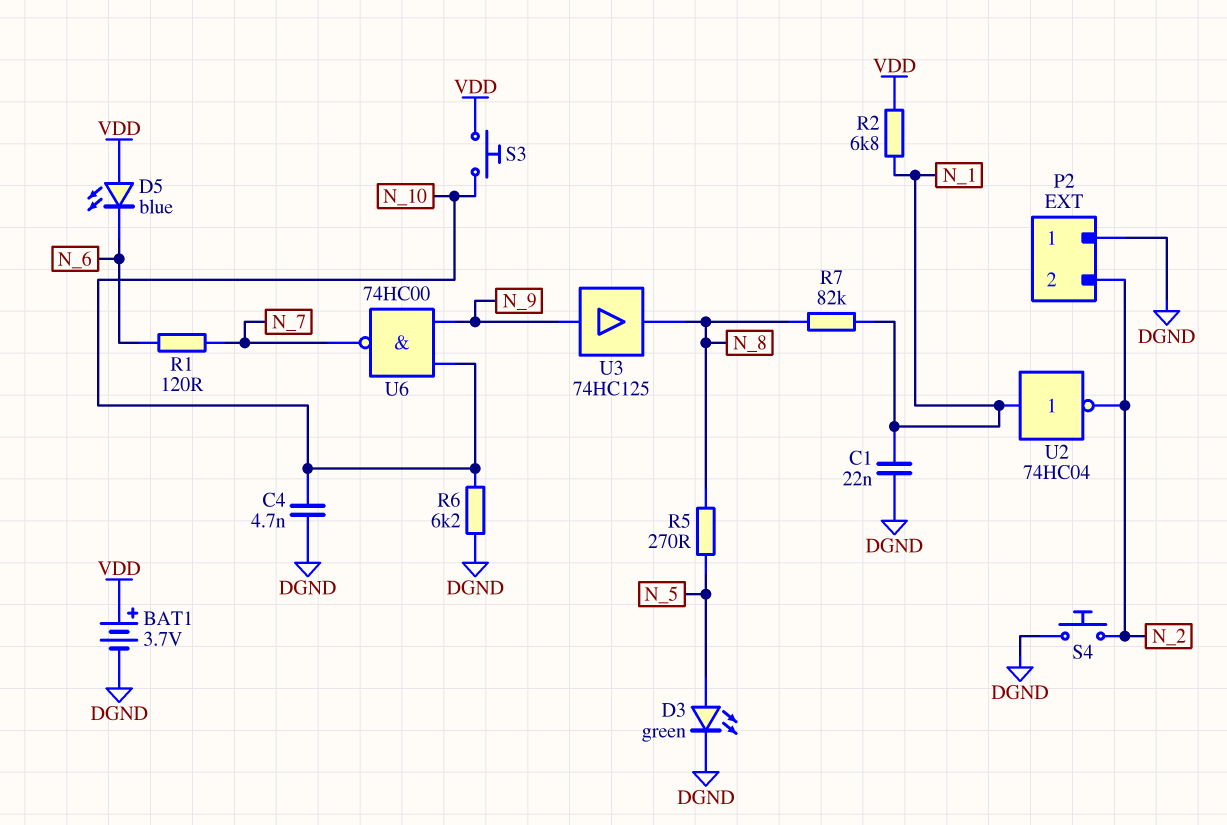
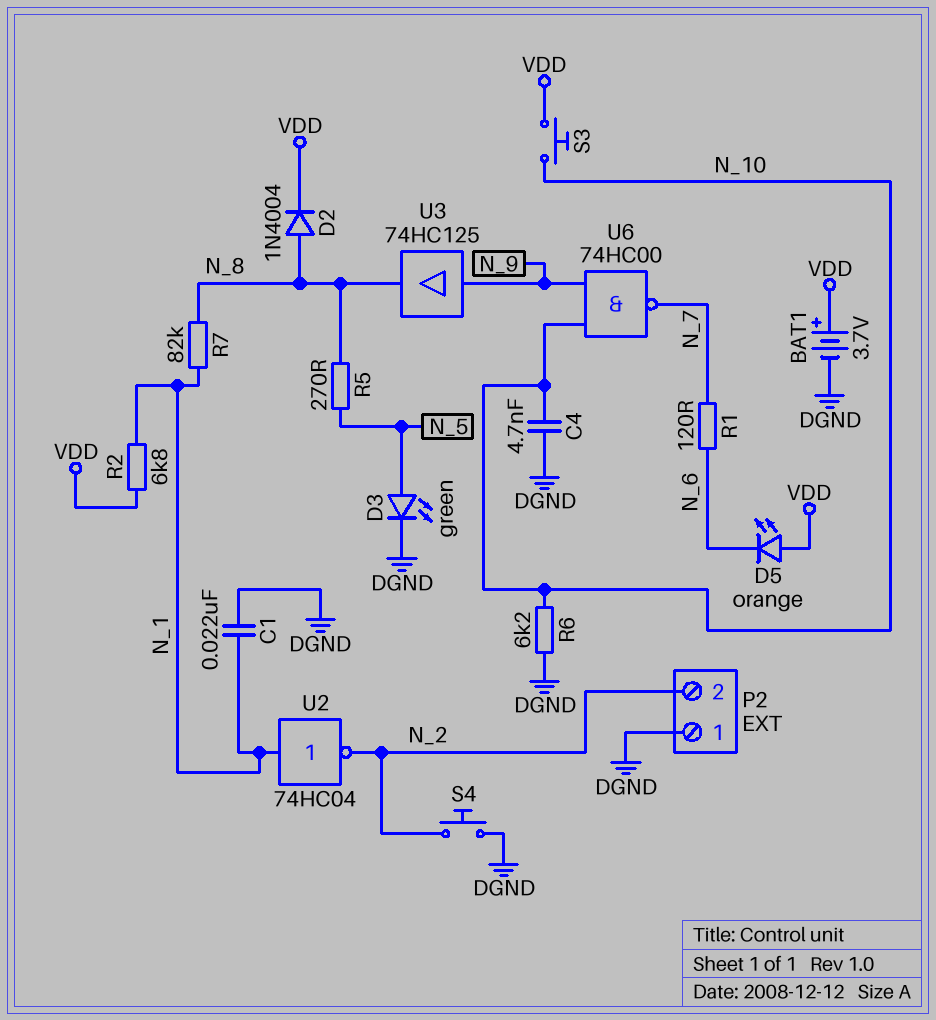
D2: none -> diode 1N4004 (A N_8, K VDD)
D5: LED blue (A VDD, K N_6) -> LED orange (A VDD, K N_6)

